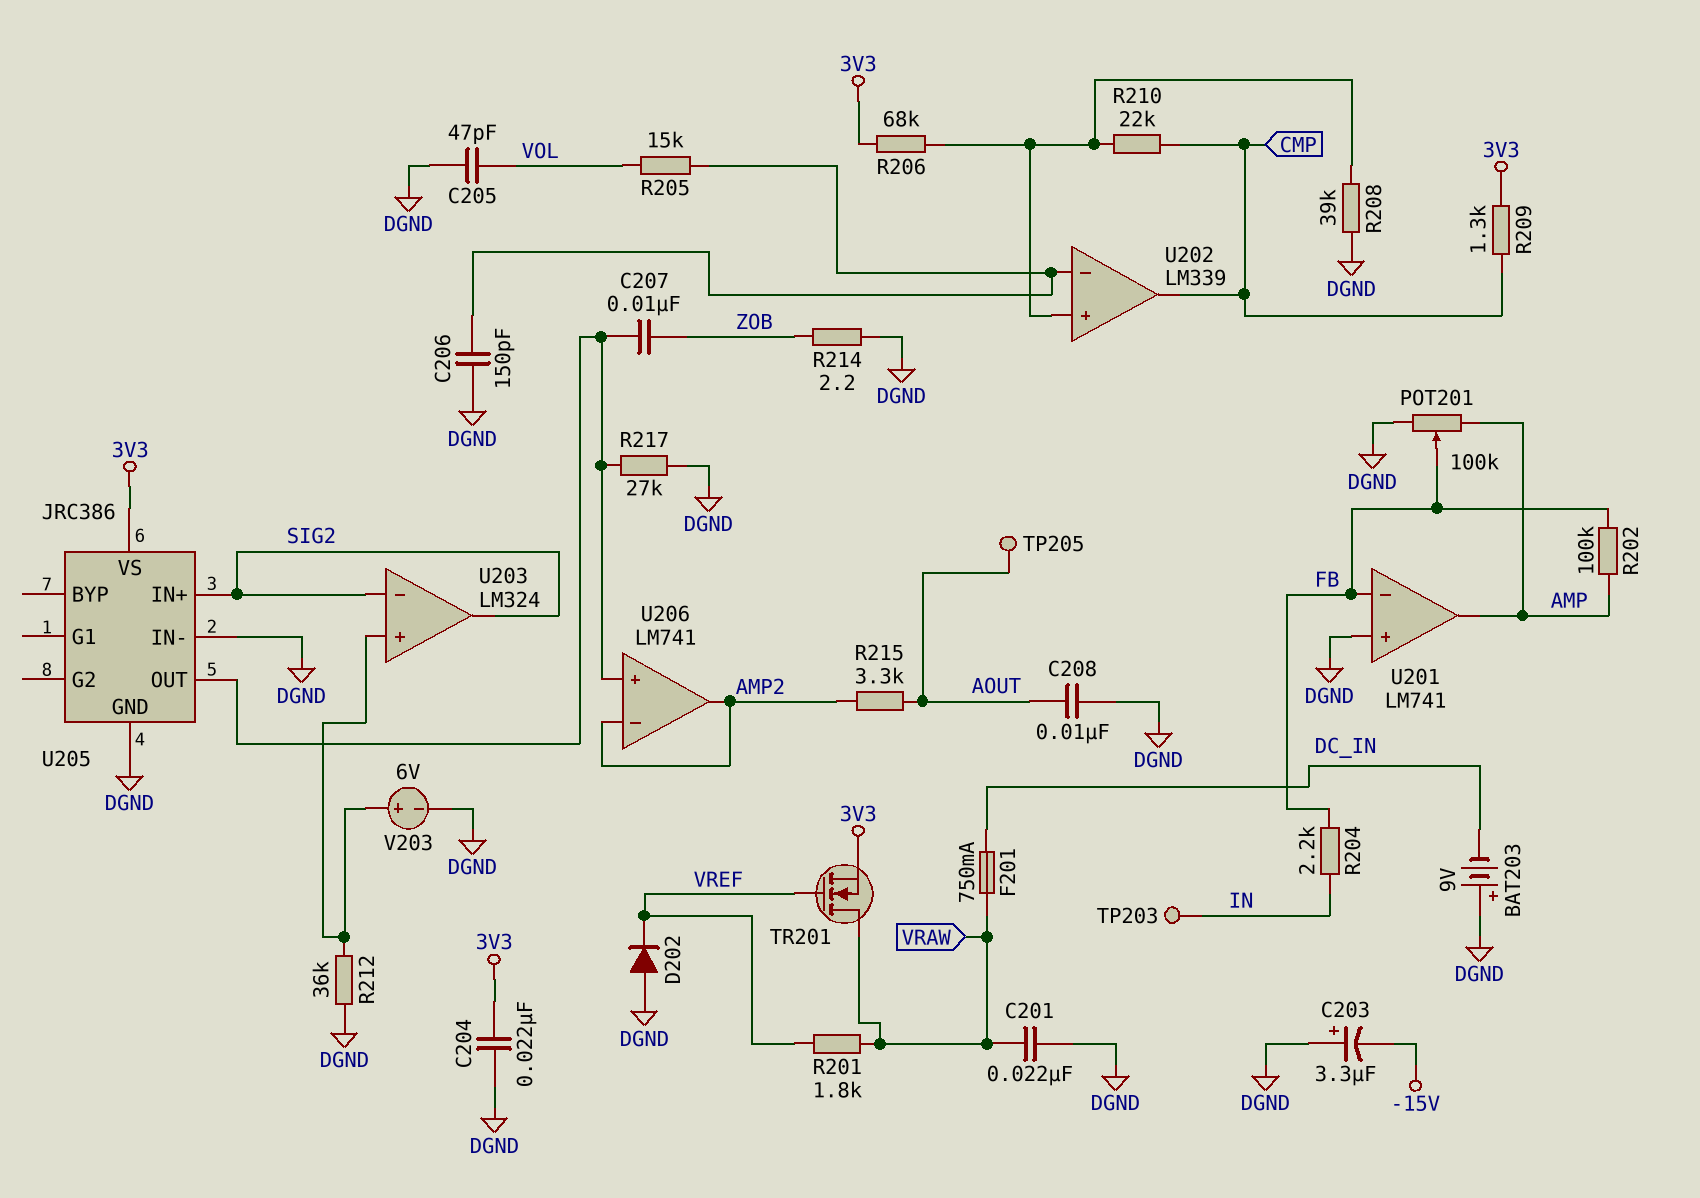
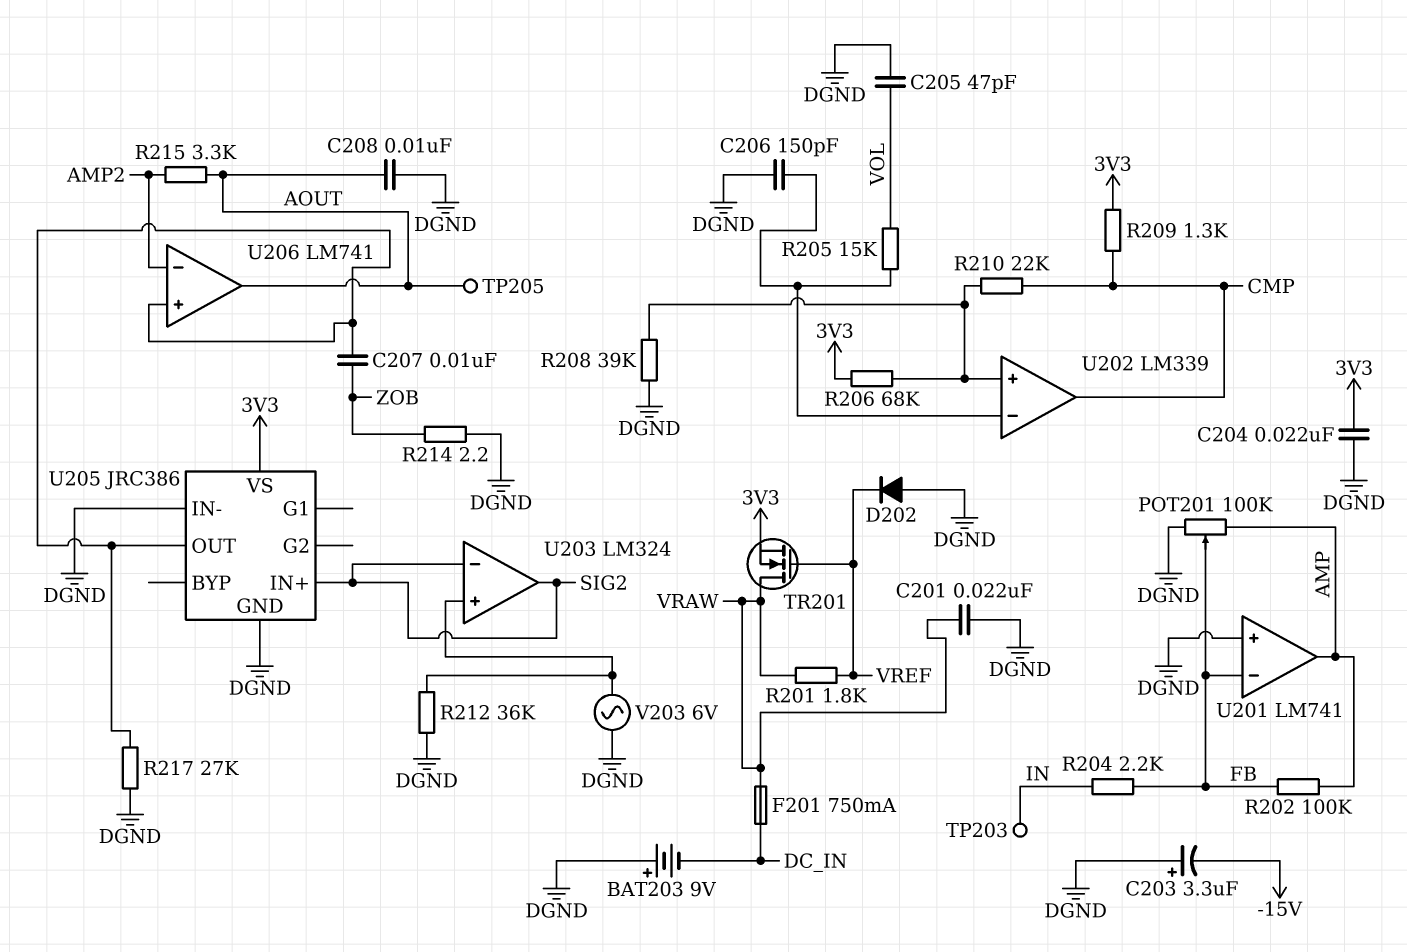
U206 pin out: AMP2 -> AOUT
V203: 6V (plus U203/in+, minus DGND) -> AC 6V (DGND, U203/in+)

